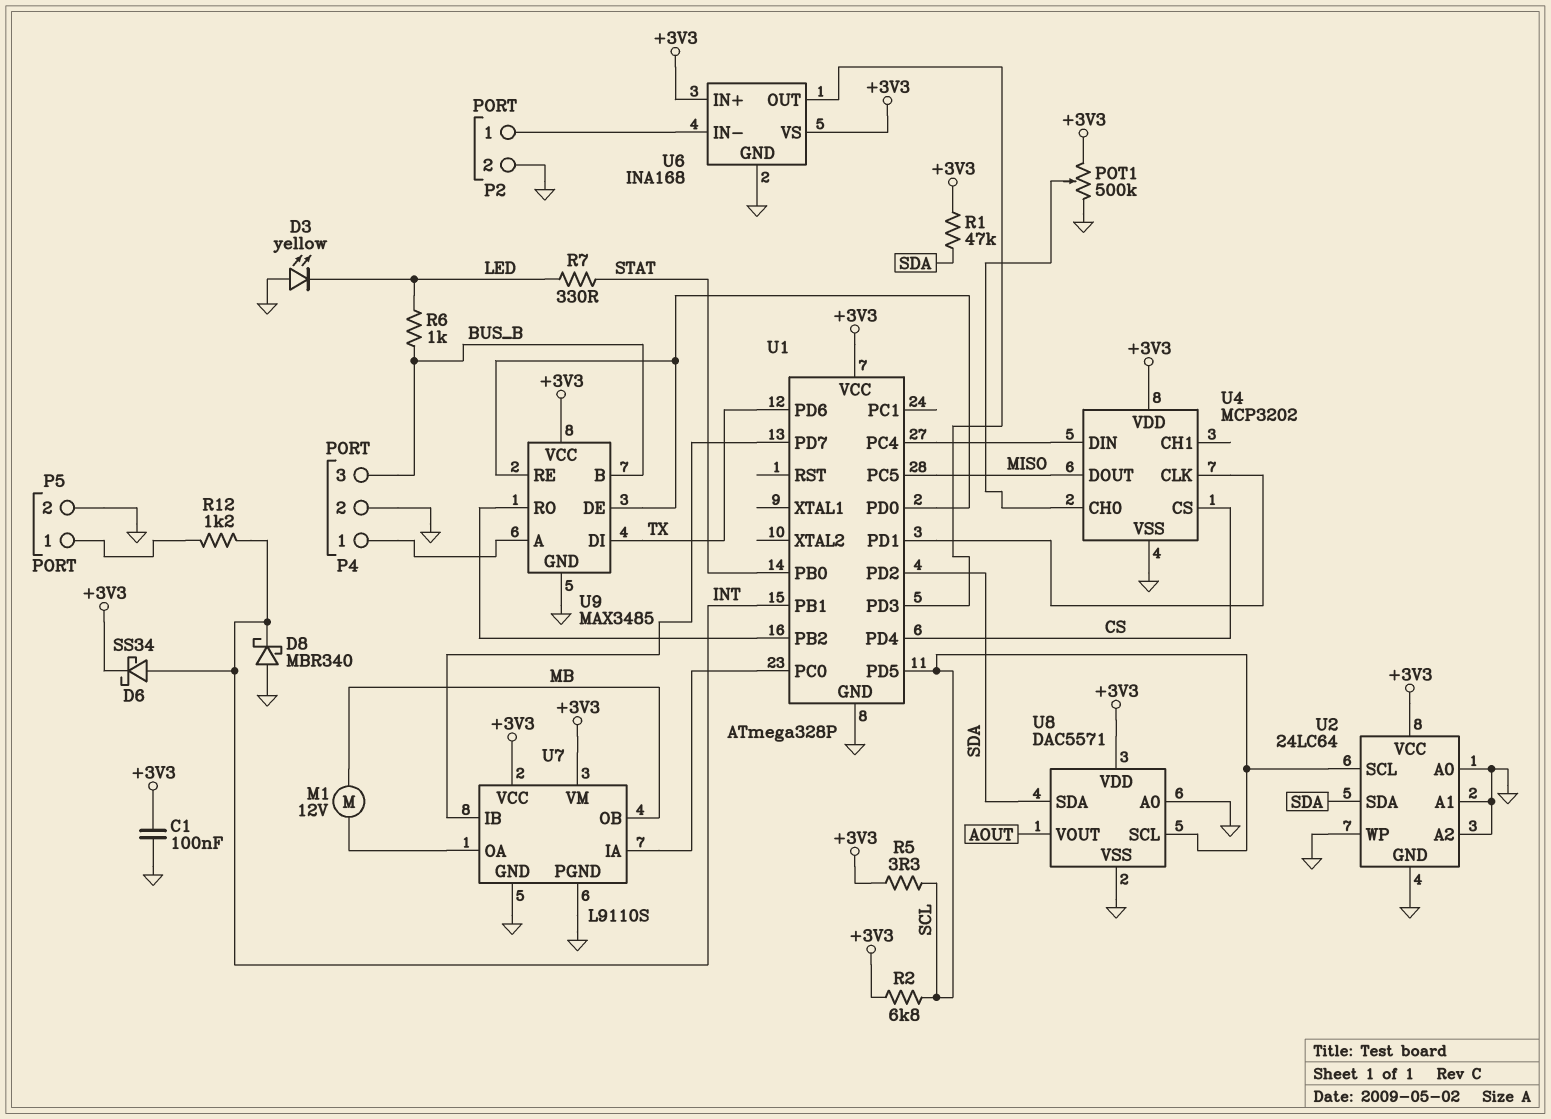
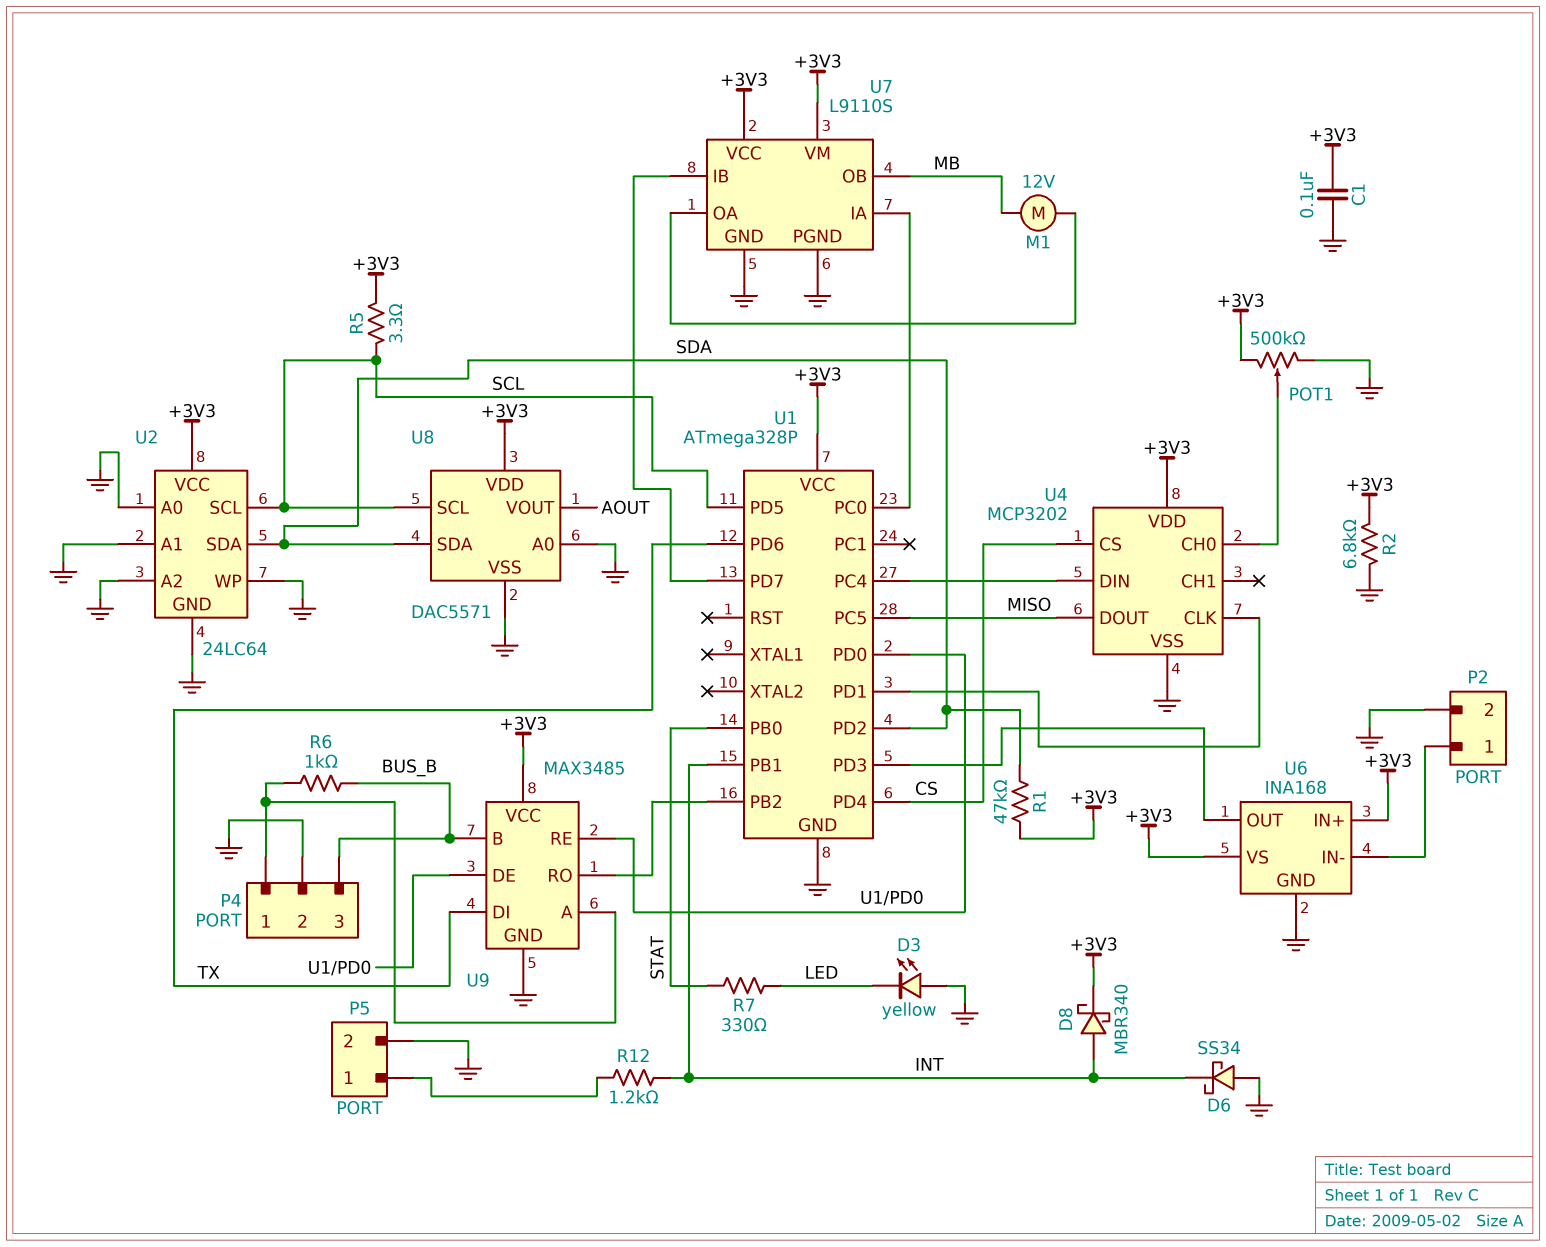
D6: schottky SS34 (A INT, K +3V3) -> schottky SS34 (A GND, K INT)
D8: schottky MBR340 (A GND, K INT) -> schottky MBR340 (A INT, K +3V3)
R2: 6.8k (+3V3, SCL) -> 6.8k (+3V3, GND)
R6: 1k (BUS_B, LED) -> 1k (BUS_B, P4/1)

